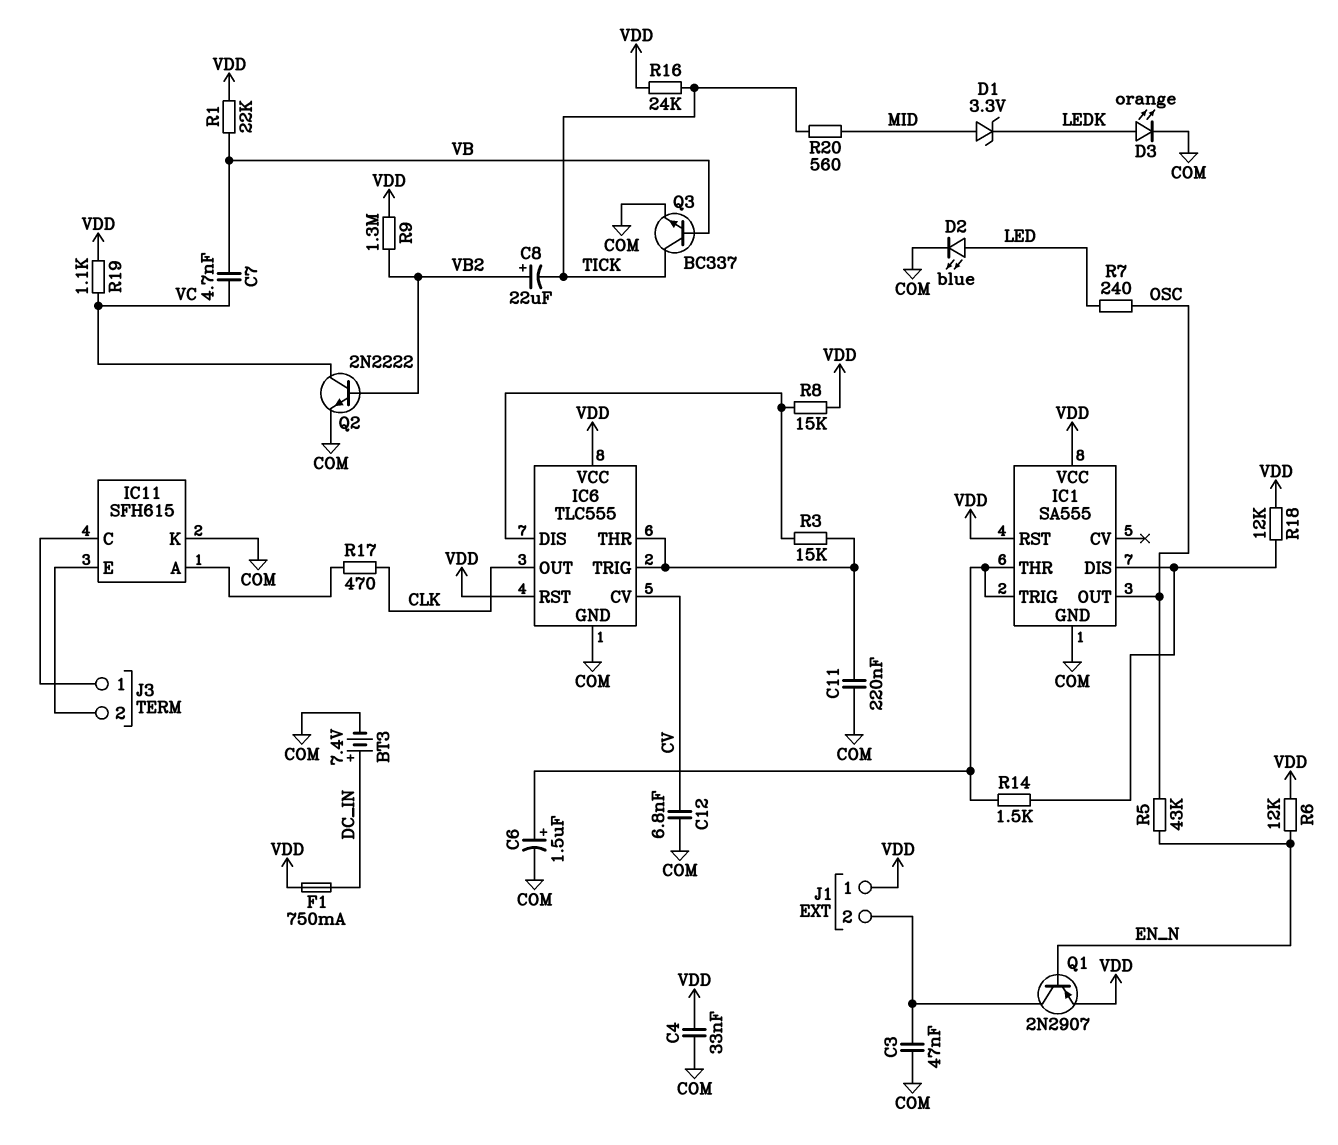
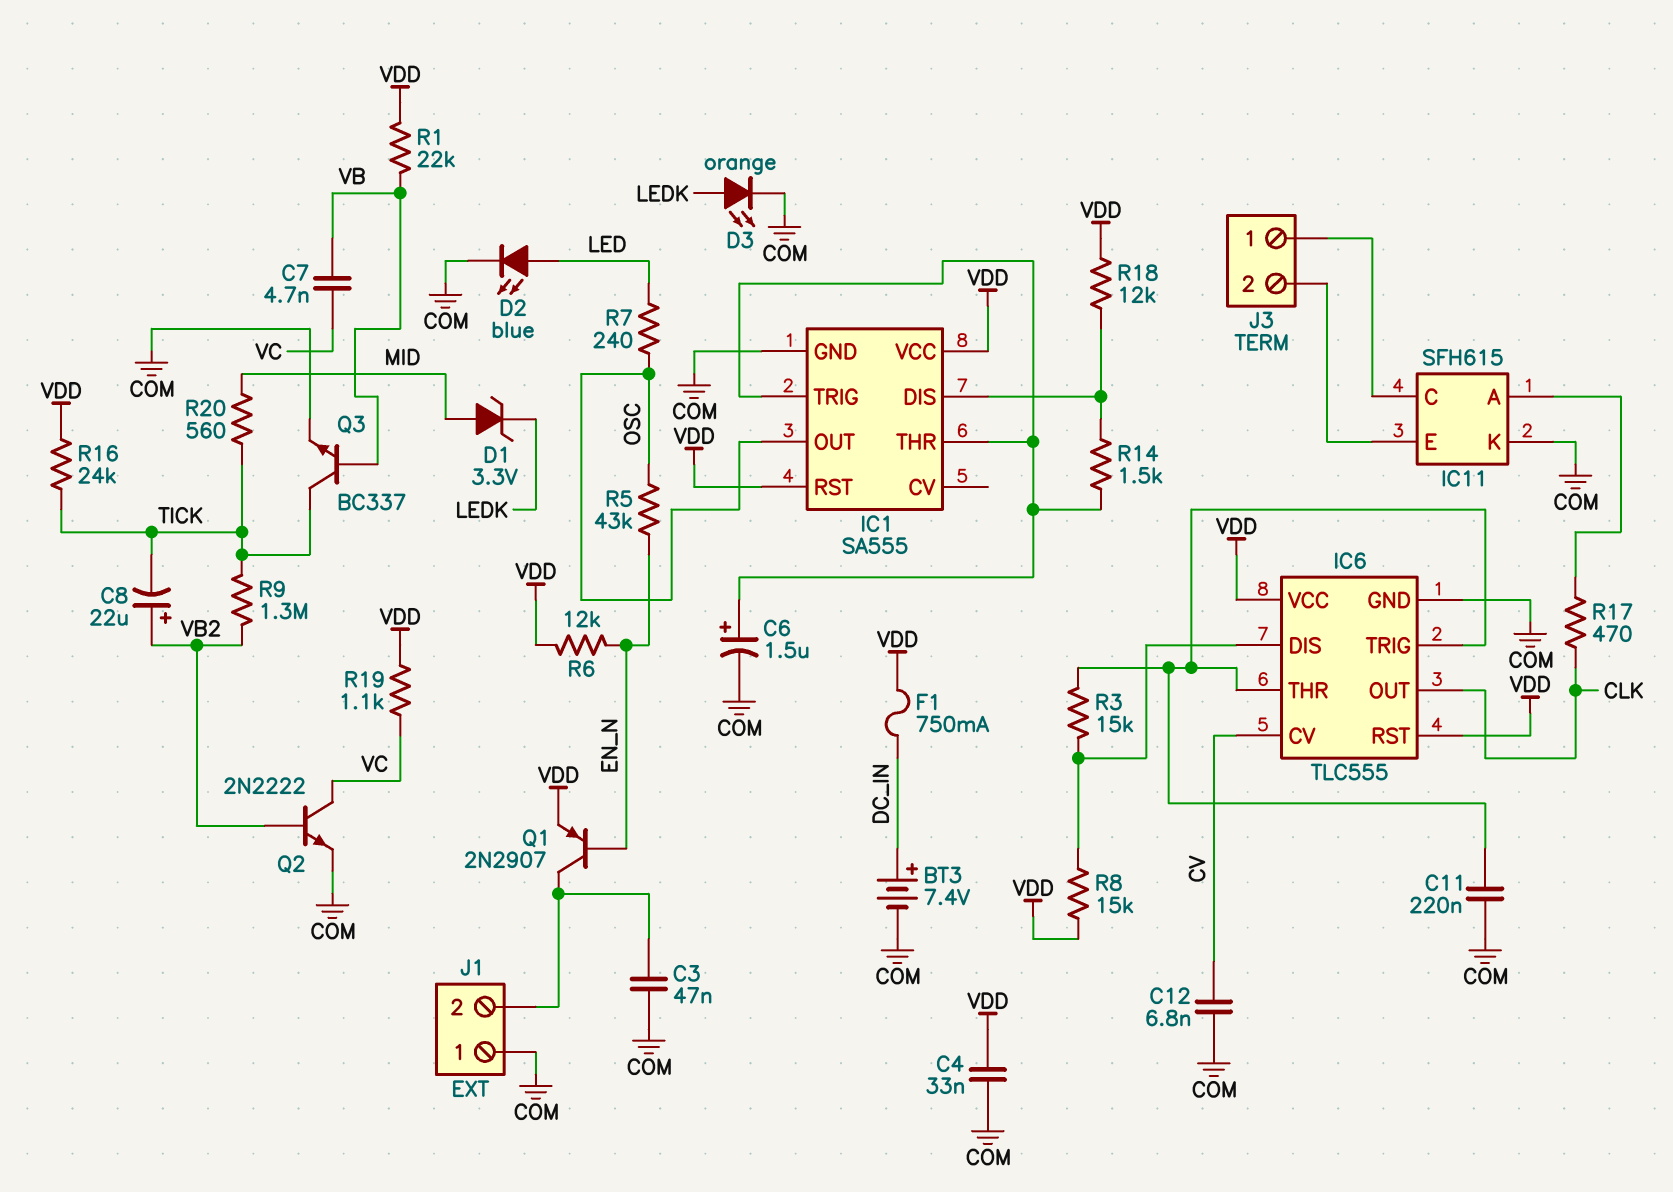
J1 pin 1: VDD -> COM
R9: 1.3M (VB2, VDD) -> 1.3M (TICK, VB2)

